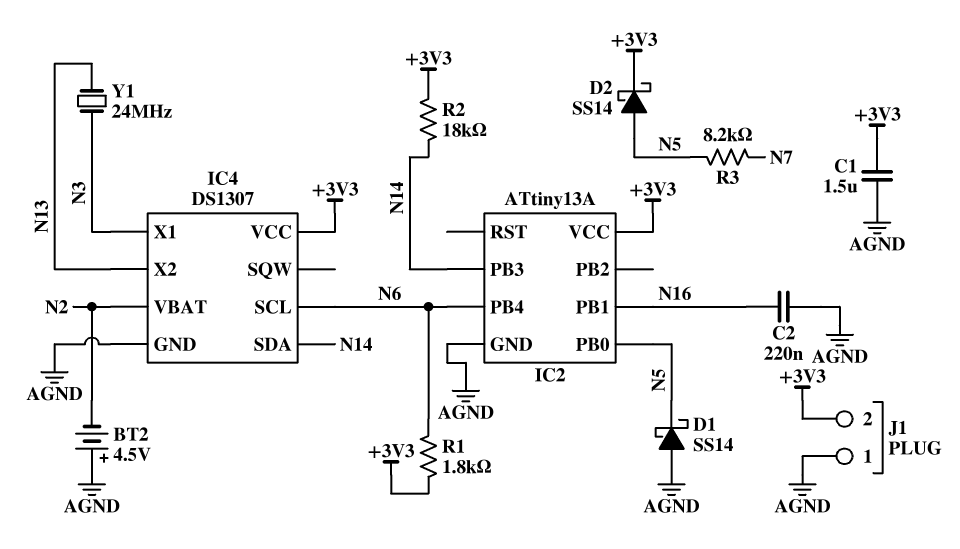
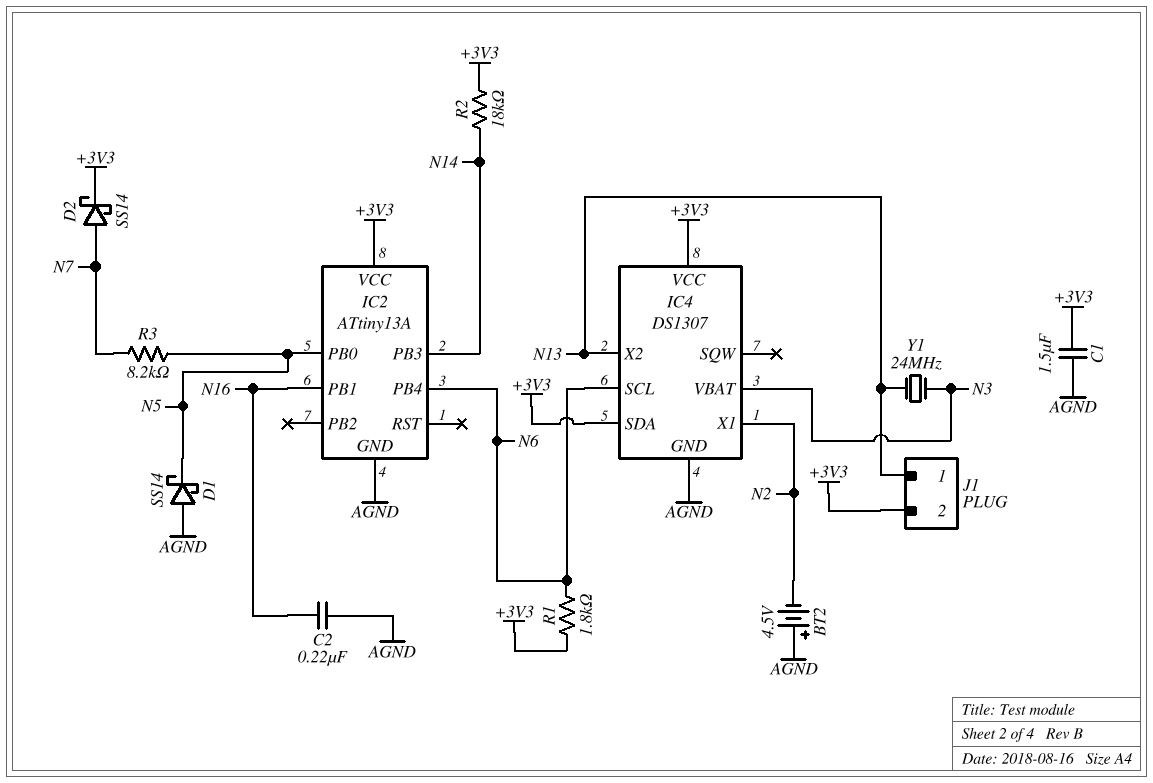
D2: schottky SS14 (A N5, K +3V3) -> schottky SS14 (A N7, K +3V3)
IC4 pin SDA: N14 -> +3V3
IC4 pin VBAT: N2 -> N3
IC4 pin X1: N3 -> N2
J1 pin 1: AGND -> N13

